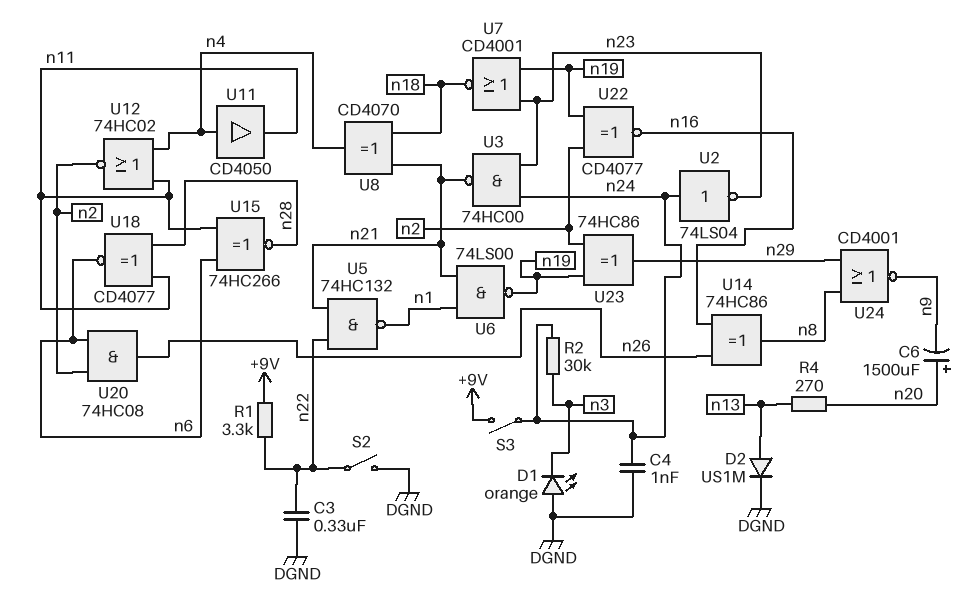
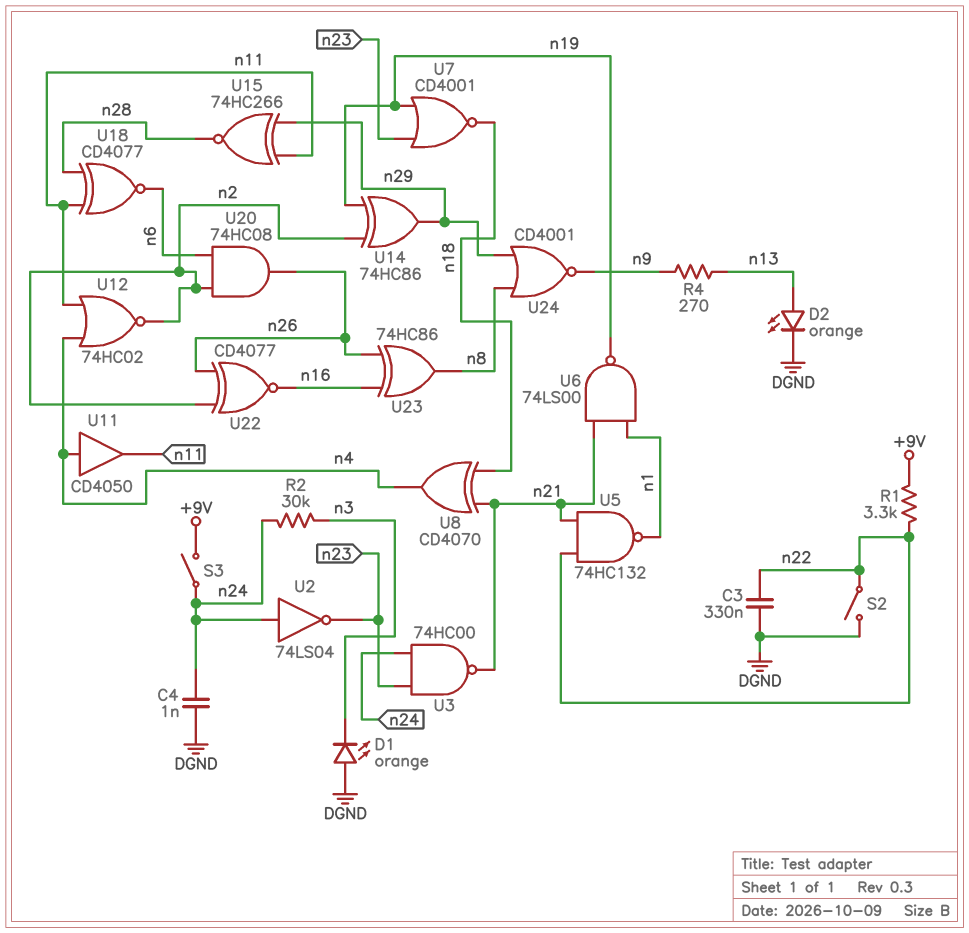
C6: 1500uF (plus n20, minus n9) -> none
D2: diode US1M (A n13, K DGND) -> LED orange (A n13, K DGND)
R4: 270 (n13, n20) -> 270 (n9, n13)
U14: XOR 74HC86 (in n16, in n26, out n8) -> XOR 74HC86 (in n2, in n19, out n29)
U15: XNOR 74HC266 (in n6, in n11, out n28) -> XNOR 74HC266 (in n11, in n29, out n28)
U22: XNOR CD4077 (in n2, in n19, out n16) -> XNOR CD4077 (in n2, in n26, out n16)
U23: XOR 74HC86 (in n2, in n19, out n29) -> XOR 74HC86 (in n16, in n26, out n8)

